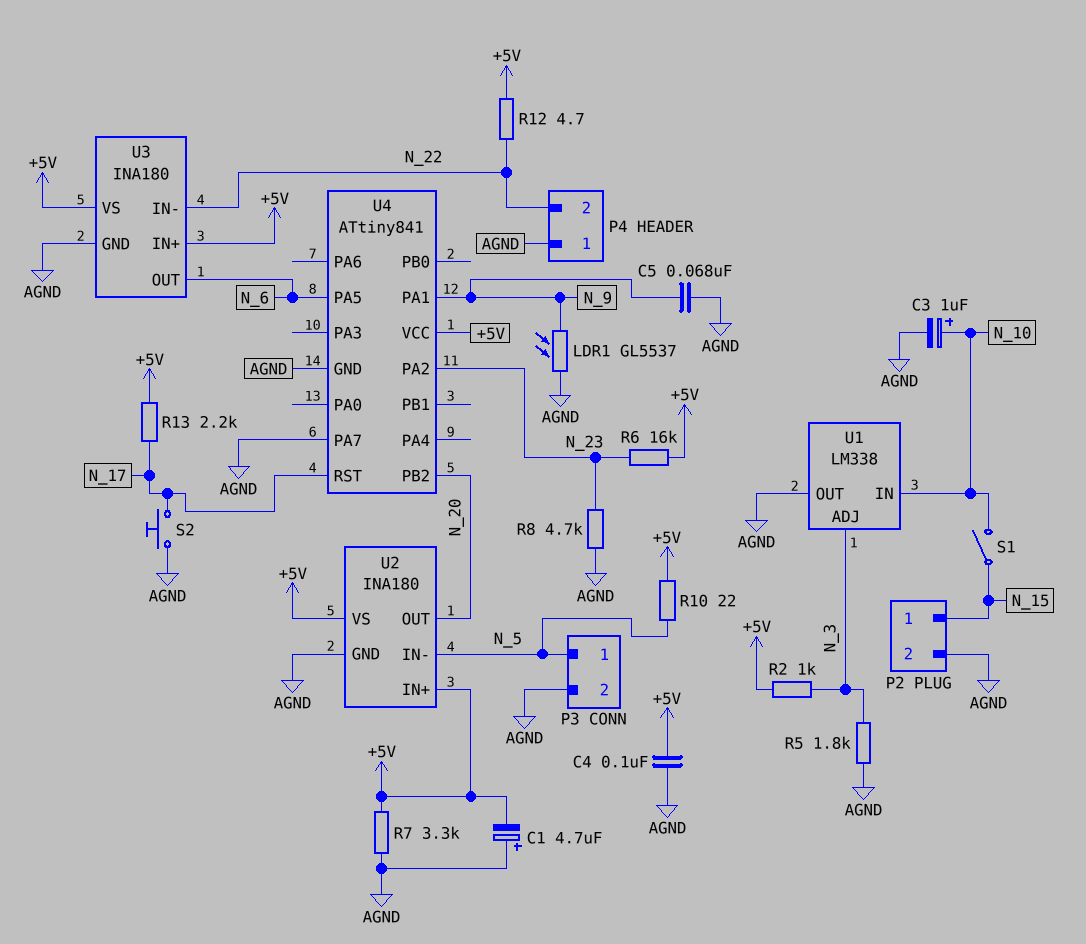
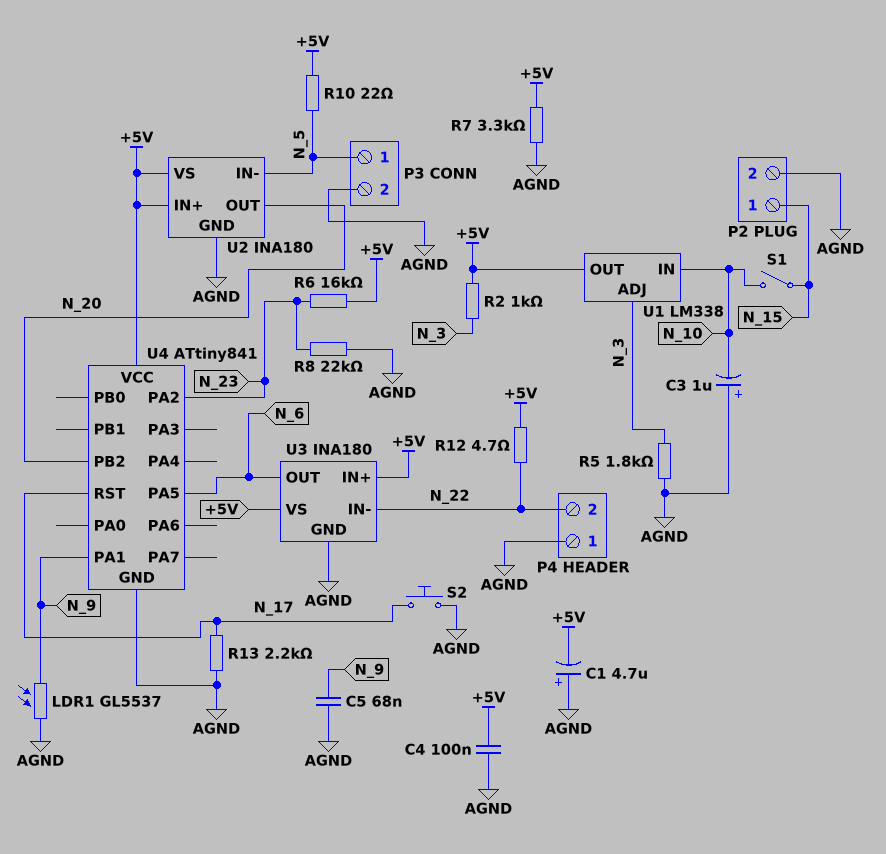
C3: 1uF (plus N_10, minus AGND) -> 1uF (plus AGND, minus N_10)
R8: 4.7k (AGND, N_23) -> 22k (AGND, N_23)
R13: 2.2k (+5V, N_17) -> 2.2k (AGND, N_17)
U1 pin OUT: AGND -> +5V
U4 pin PA7: AGND -> none

